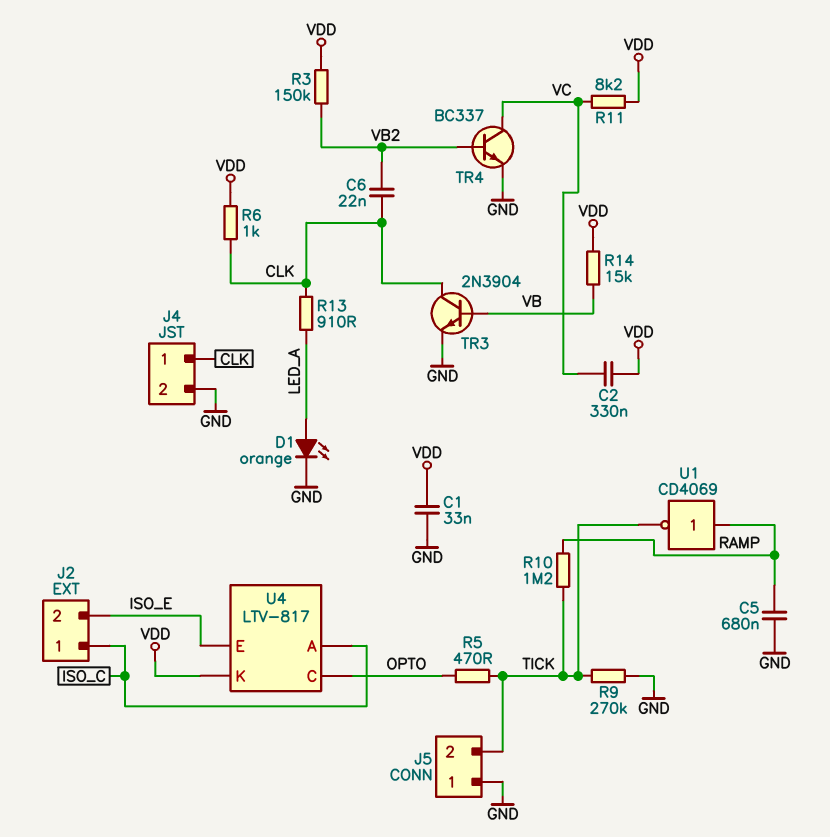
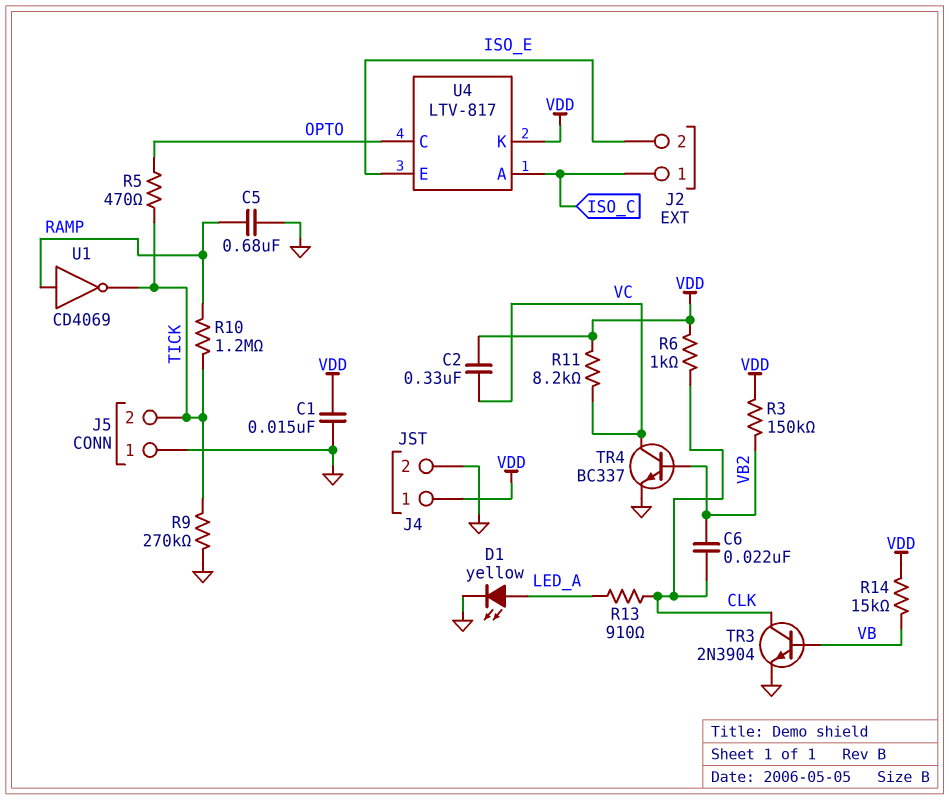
C1: 33nF (GND, VDD) -> 15nF (GND, VDD)
D1: LED orange (A LED_A, K GND) -> LED yellow (A LED_A, K GND)
J4 pin 1: CLK -> VDD

